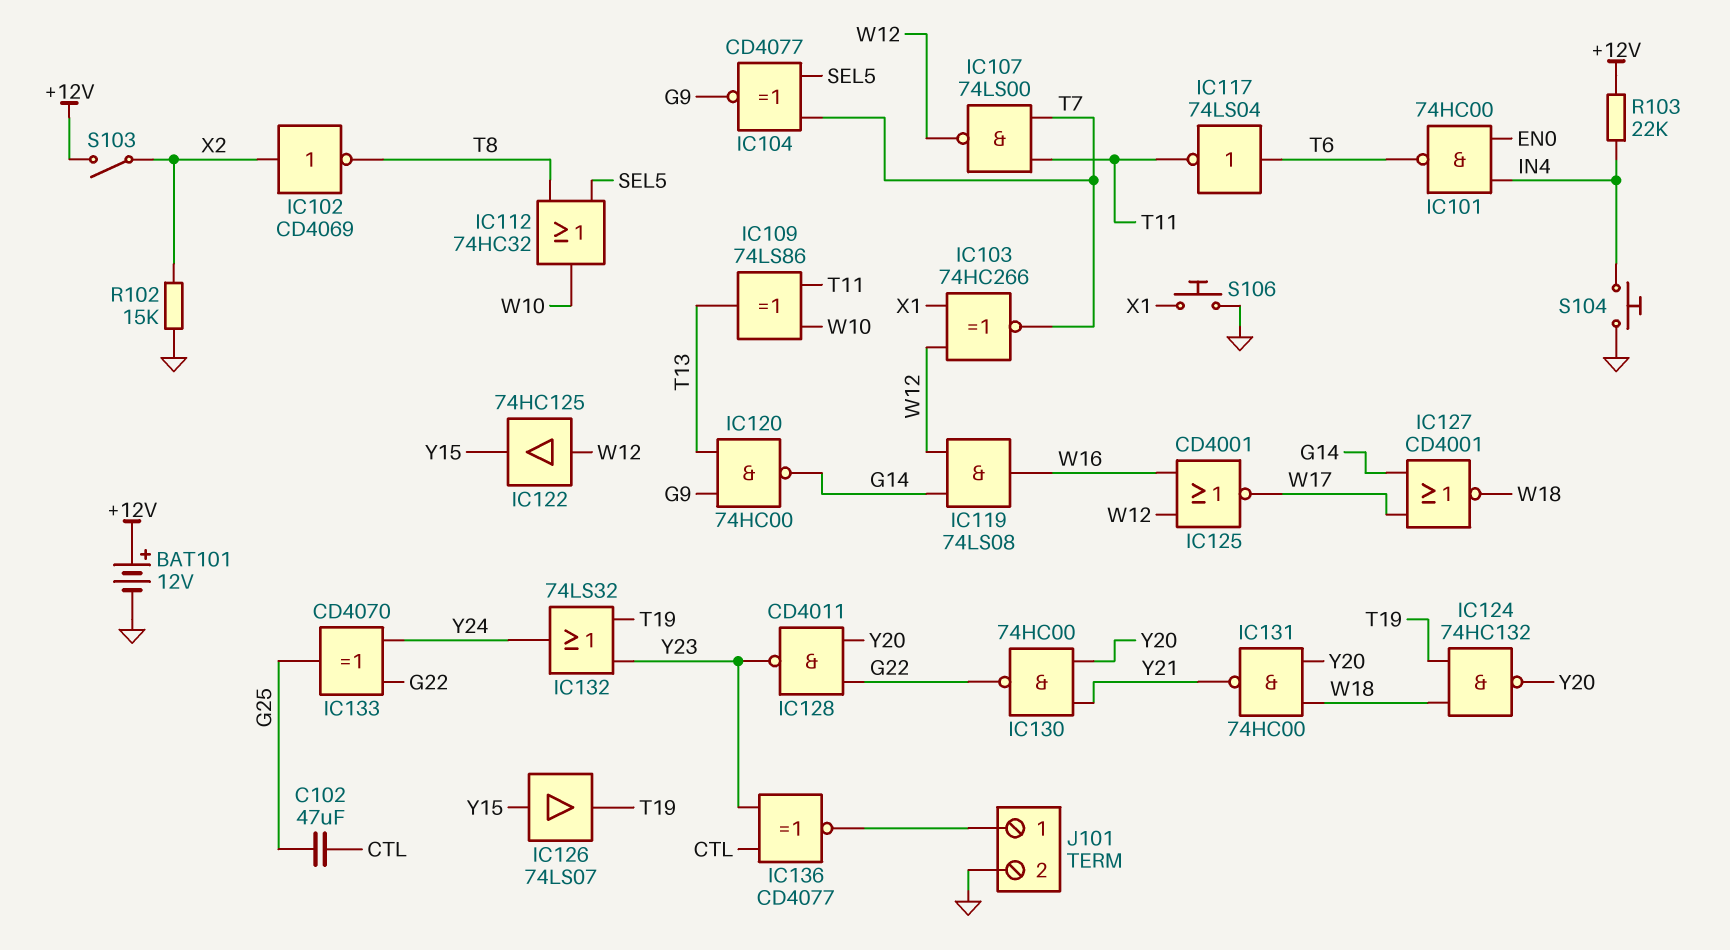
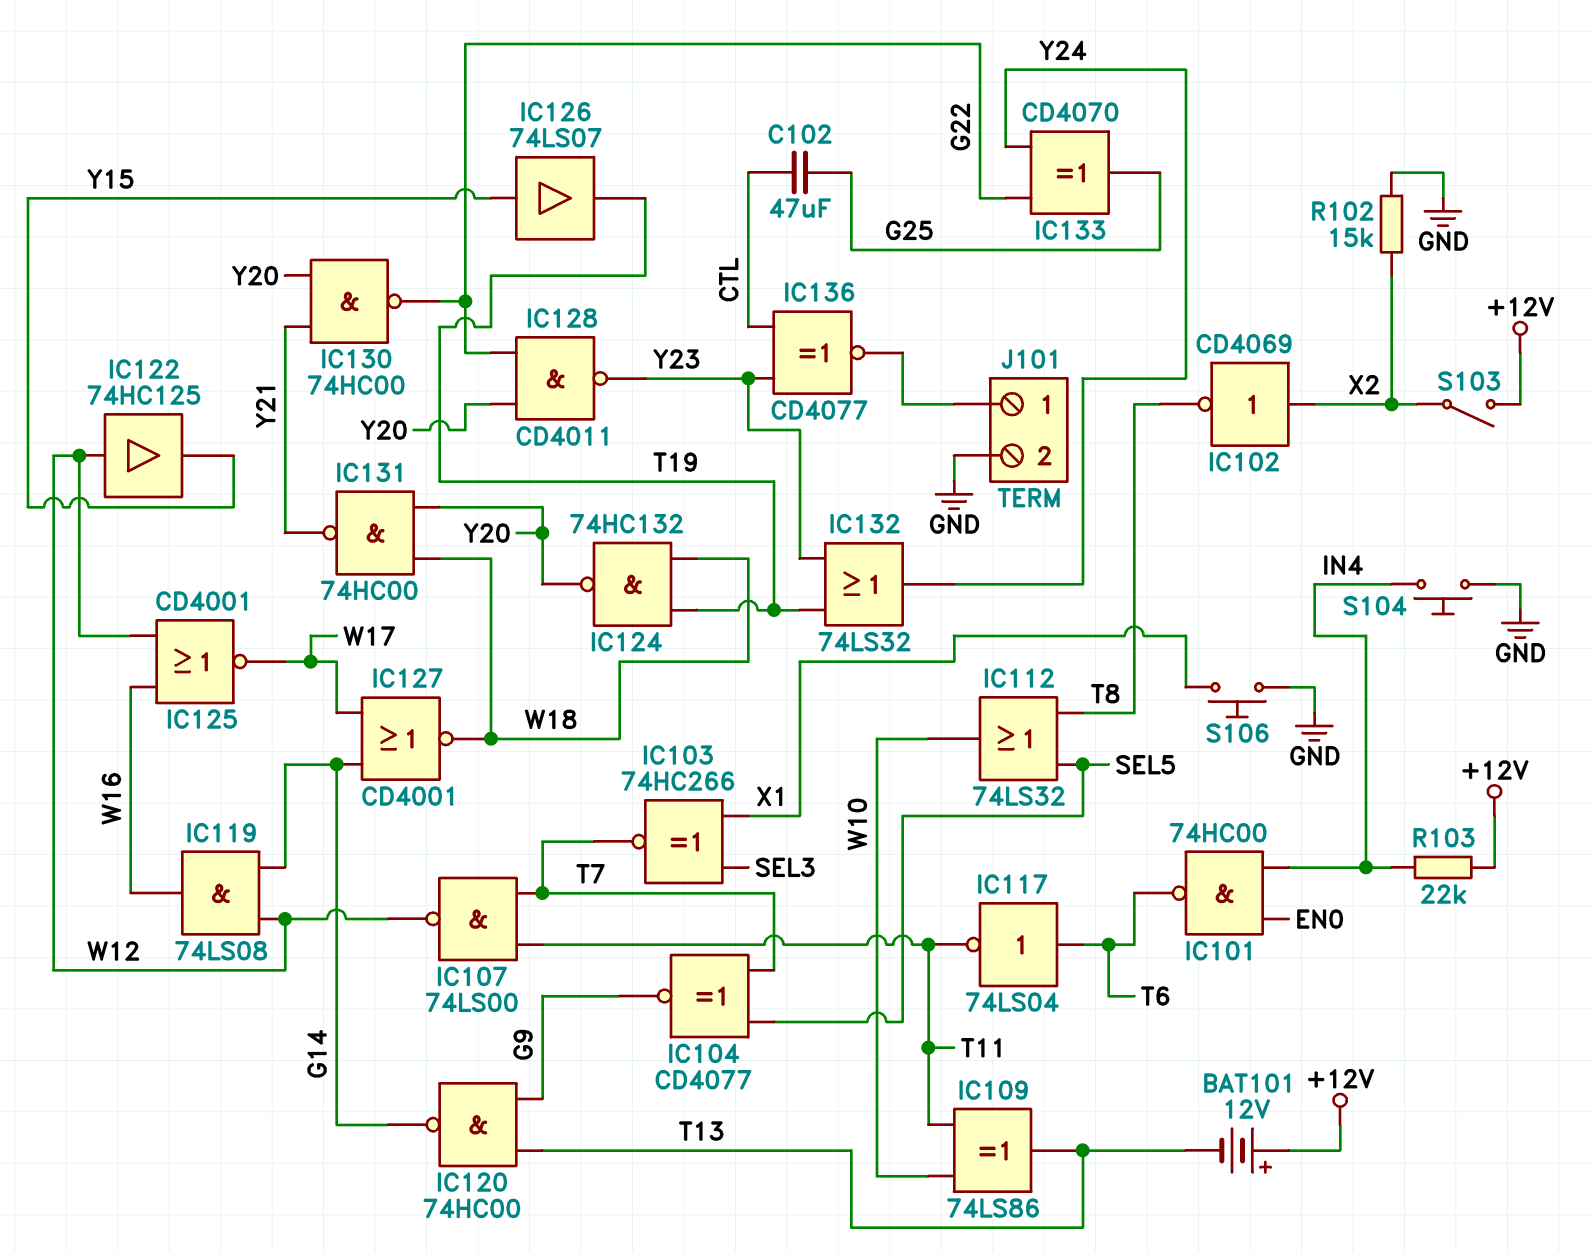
BAT101: 12V (plus +12V, minus GND) -> 12V (plus +12V, minus T13)
IC103: XNOR 74HC266 (in W12, in X1, out T7) -> XNOR 74HC266 (in SEL3, in X1, out T7)
IC112: OR 74HC32 (in SEL5, in T8, out W10) -> OR 74LS32 (in SEL5, in T8, out W10)

